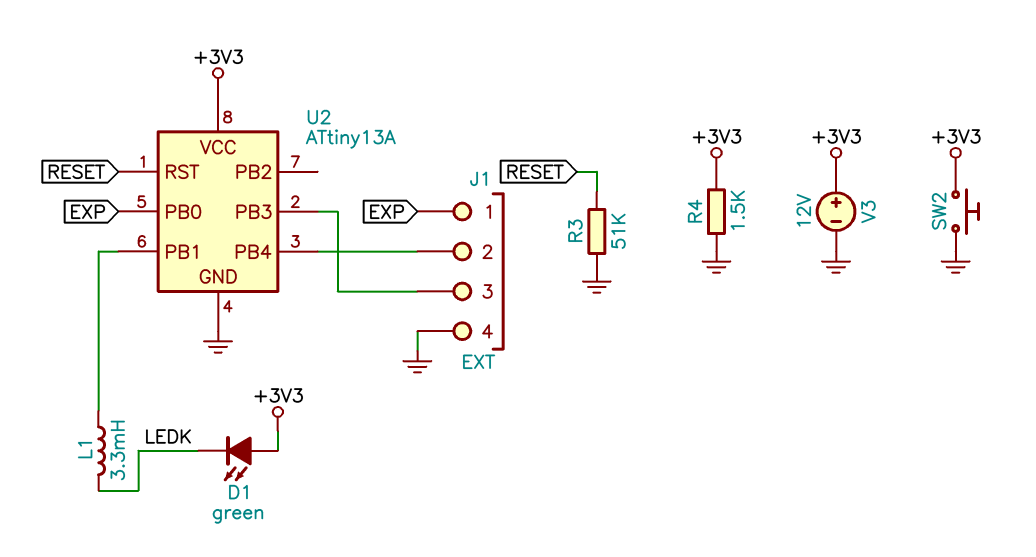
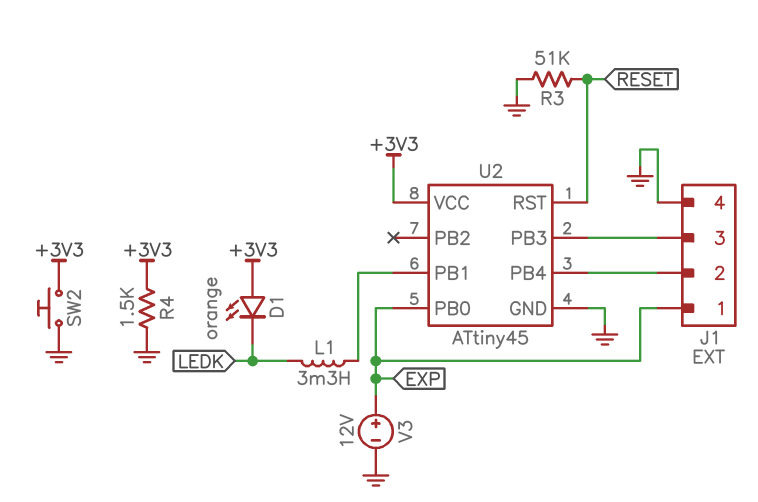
D1: LED green (A +3V3, K LEDK) -> LED orange (A +3V3, K LEDK)
U2: ATtiny13A -> ATtiny45
V3: 12V (plus +3V3, minus GND) -> 12V (plus EXP, minus GND)

